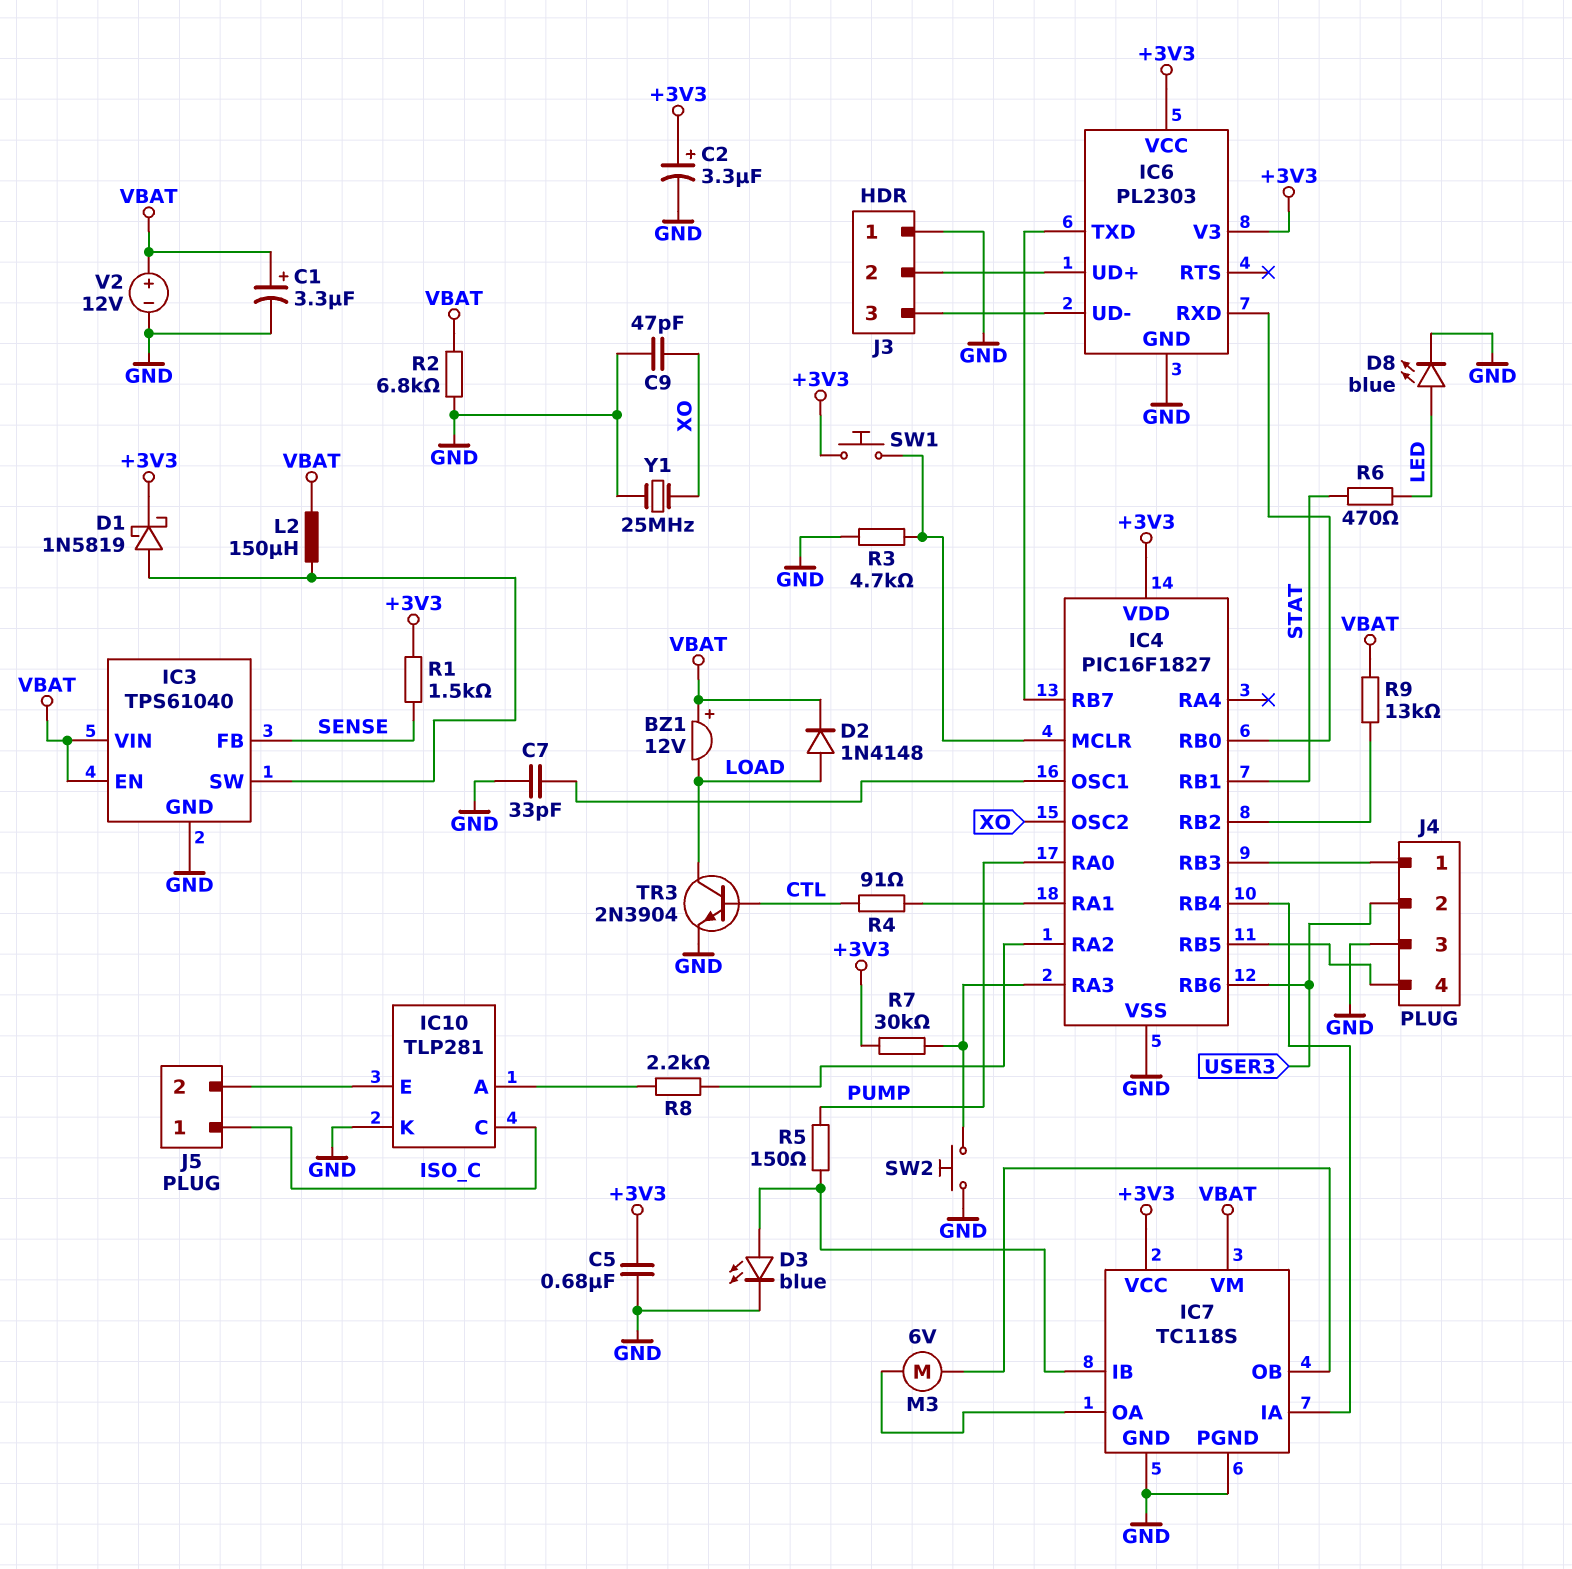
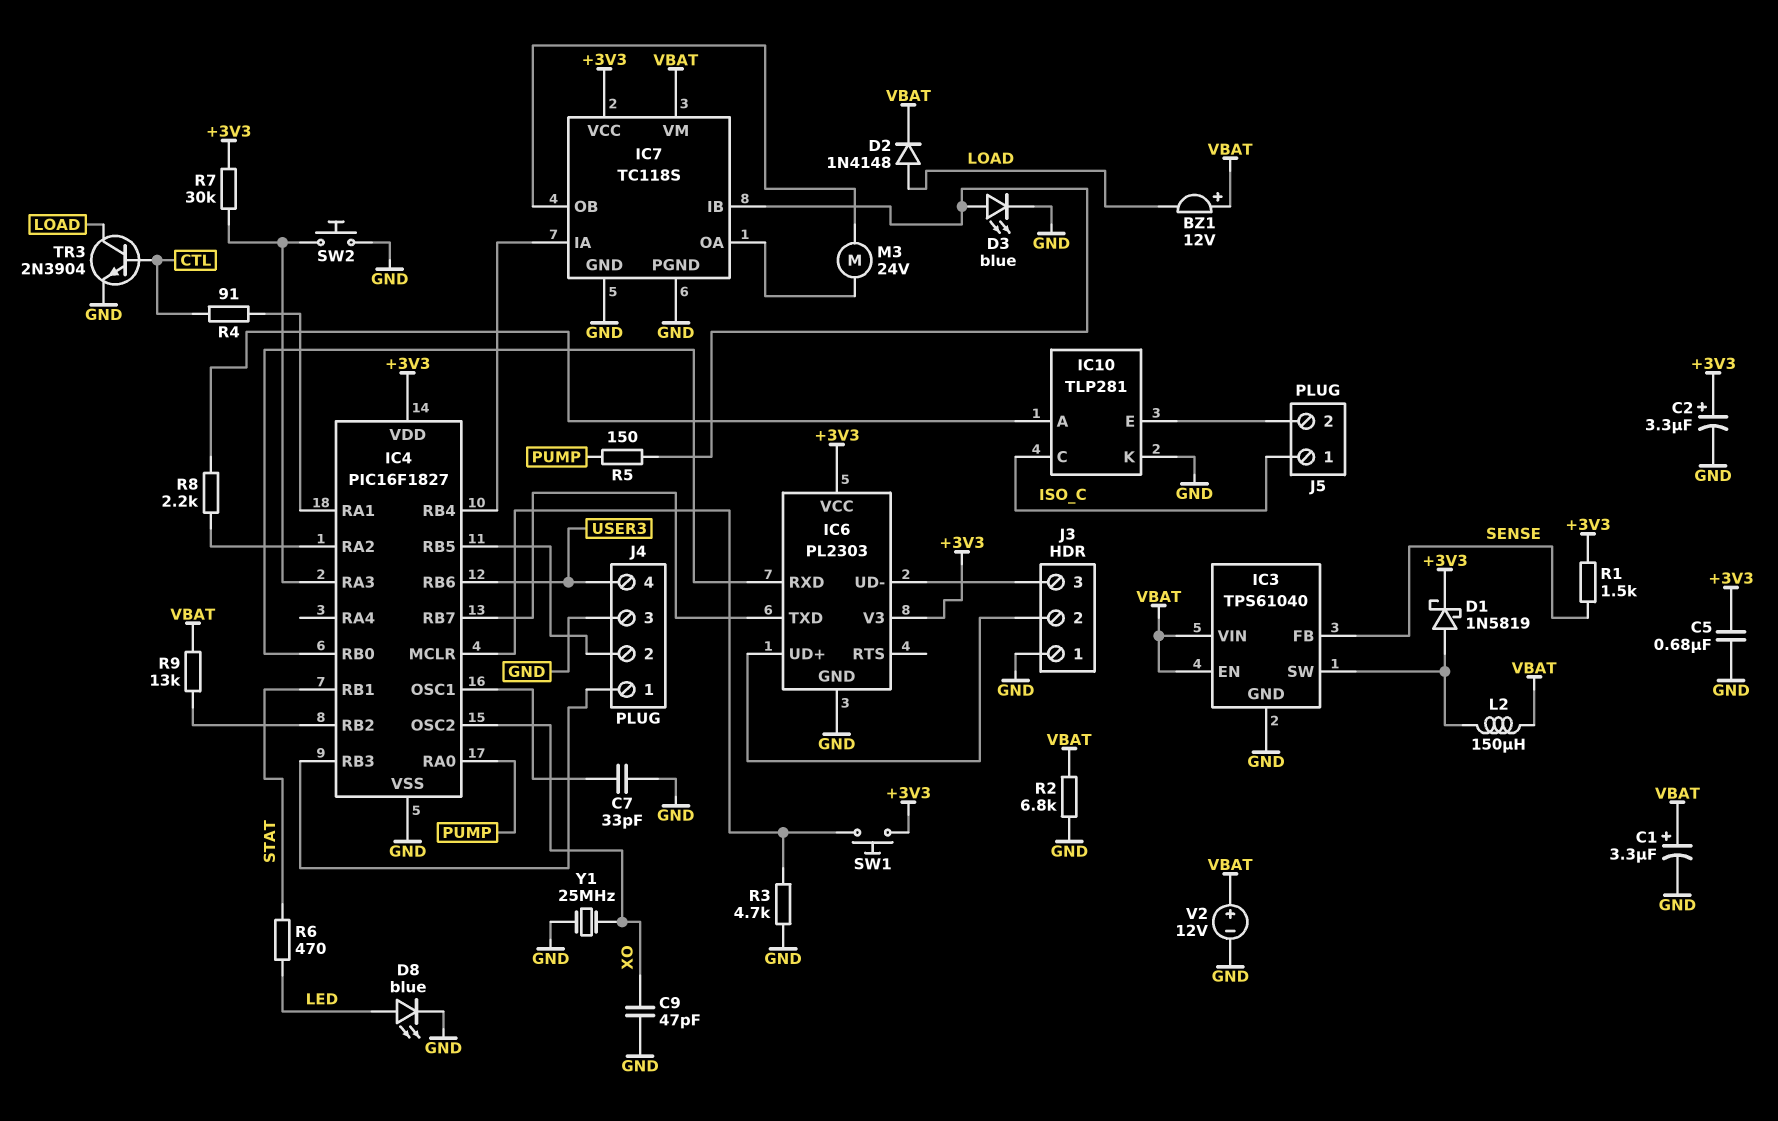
J4 pin 2: USER3 -> IC4/RB5
J4 pin 4: IC4/RB5 -> USER3
M3: motor 6V (IC7/OA, IC7/OB) -> motor 24V (IC7/OA, IC7/OB)

